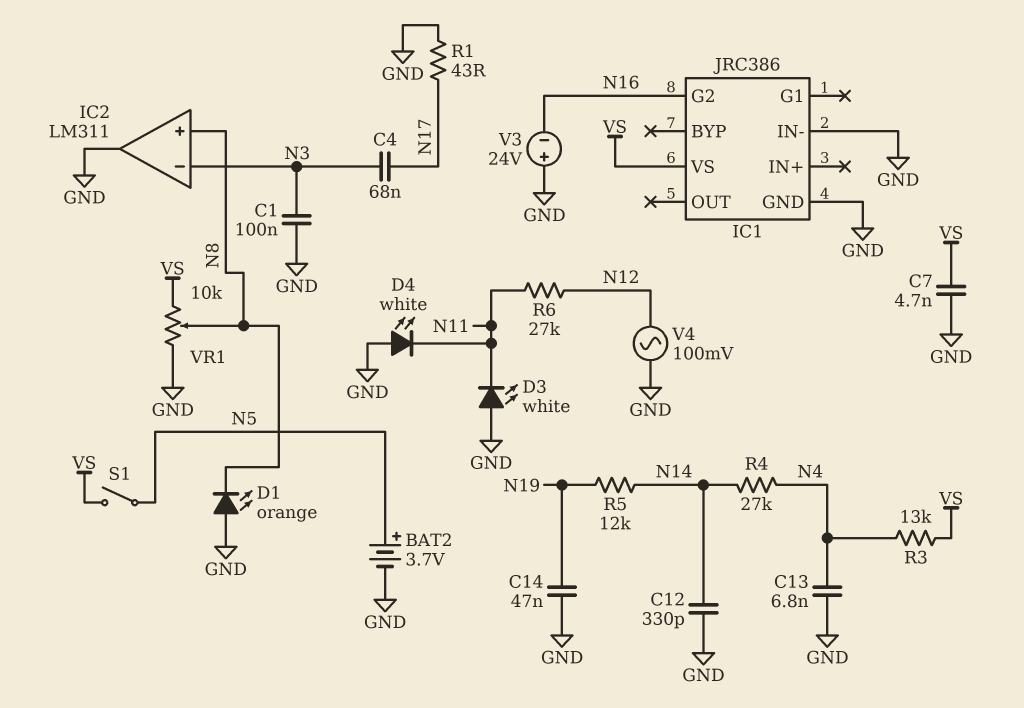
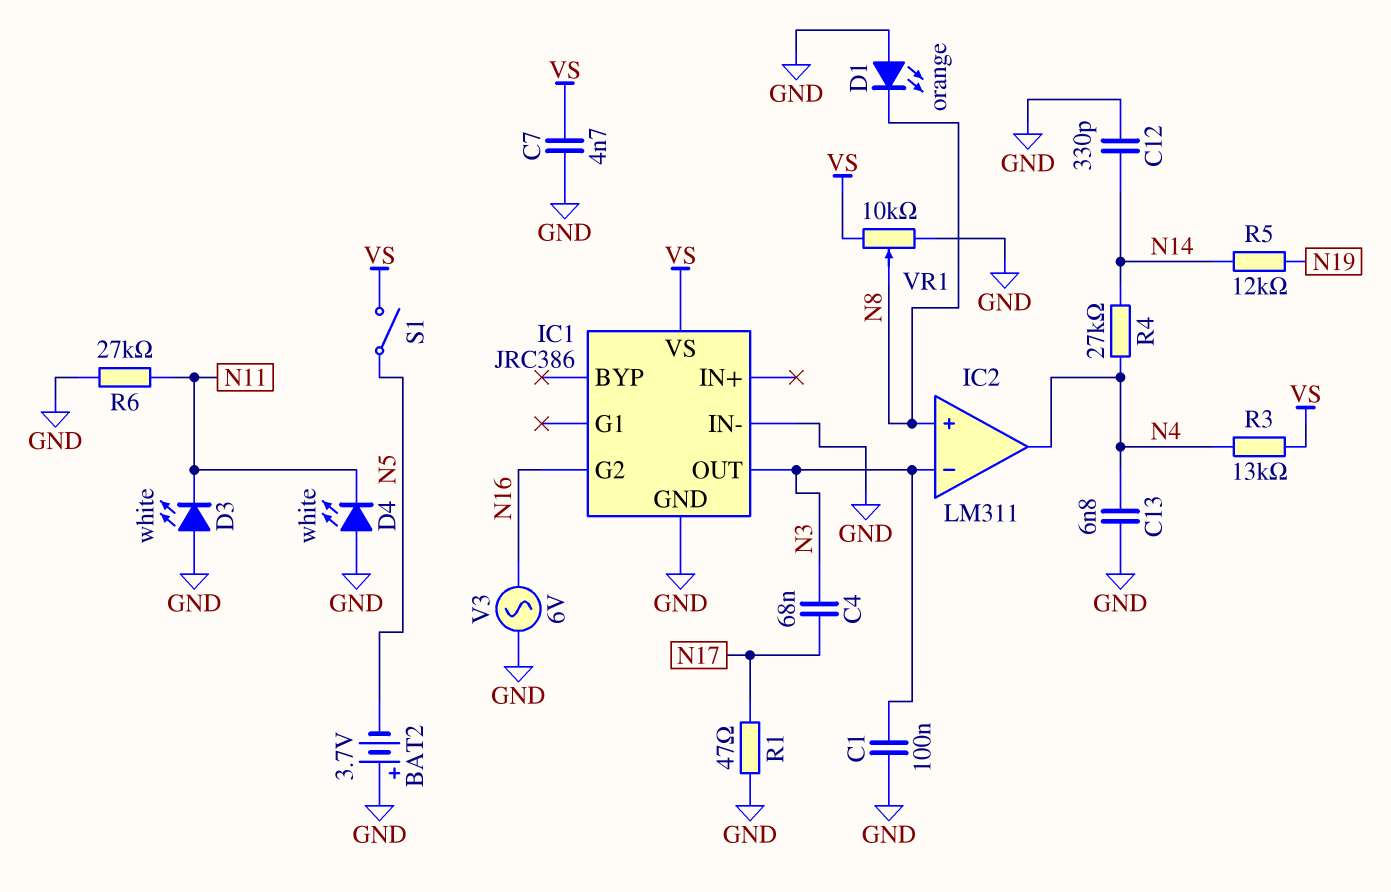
BAT2: 3.7V (plus N5, minus GND) -> 3.7V (plus GND, minus N5)
C14: 47nF (GND, N19) -> none
IC1 pin OUT: none -> N3
IC2 pin out: GND -> N4
R1: 43 (GND, N17) -> 47 (GND, N17)
R6: 27k (N11, N12) -> 27k (GND, N11)
V3: 24V (plus GND, minus N16) -> AC 6V (GND, N16)
V4: AC 100mV (GND, N12) -> none

